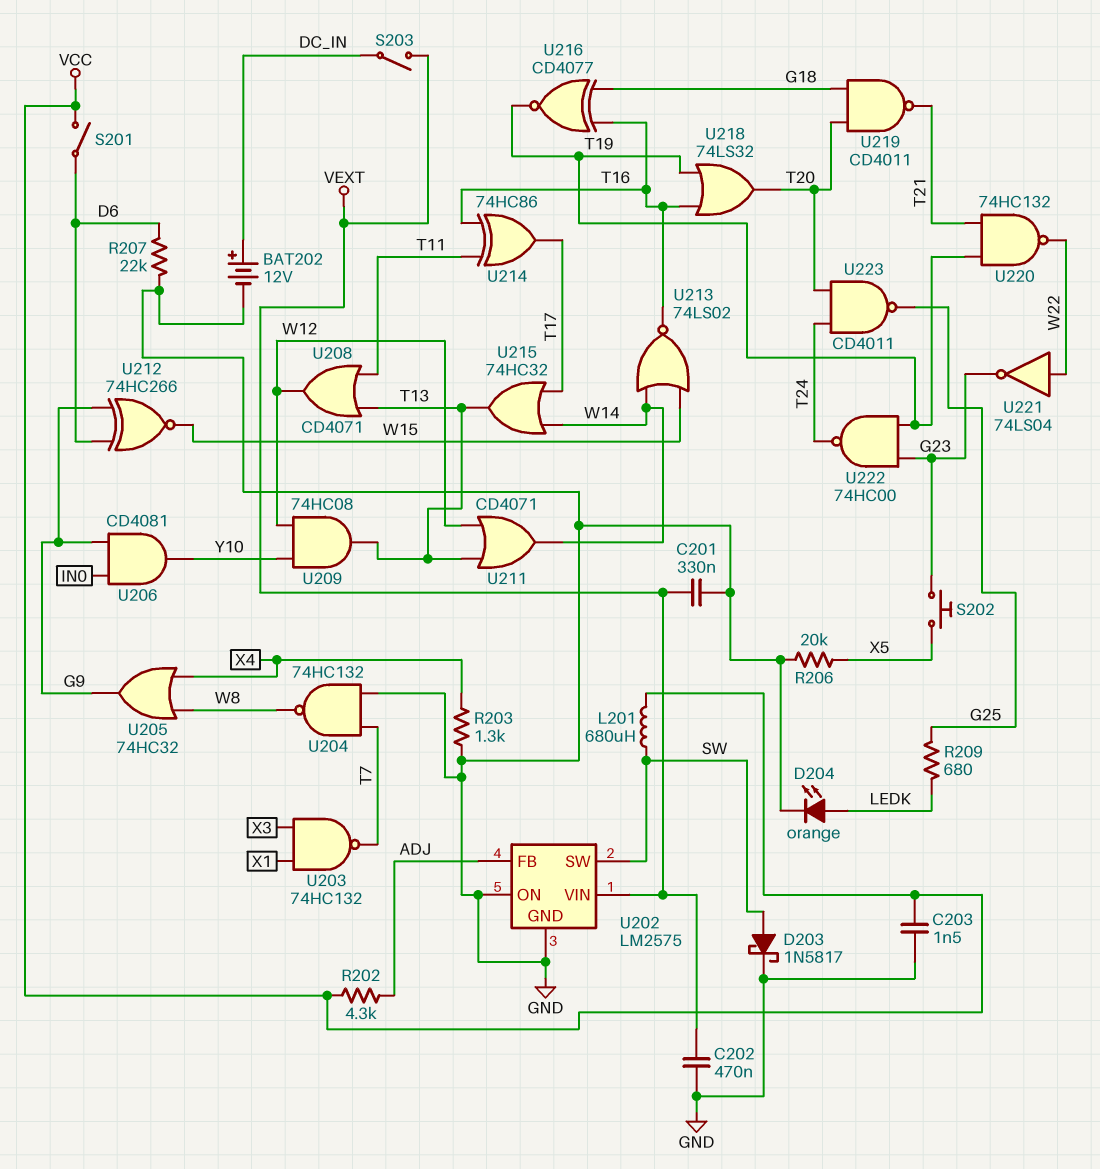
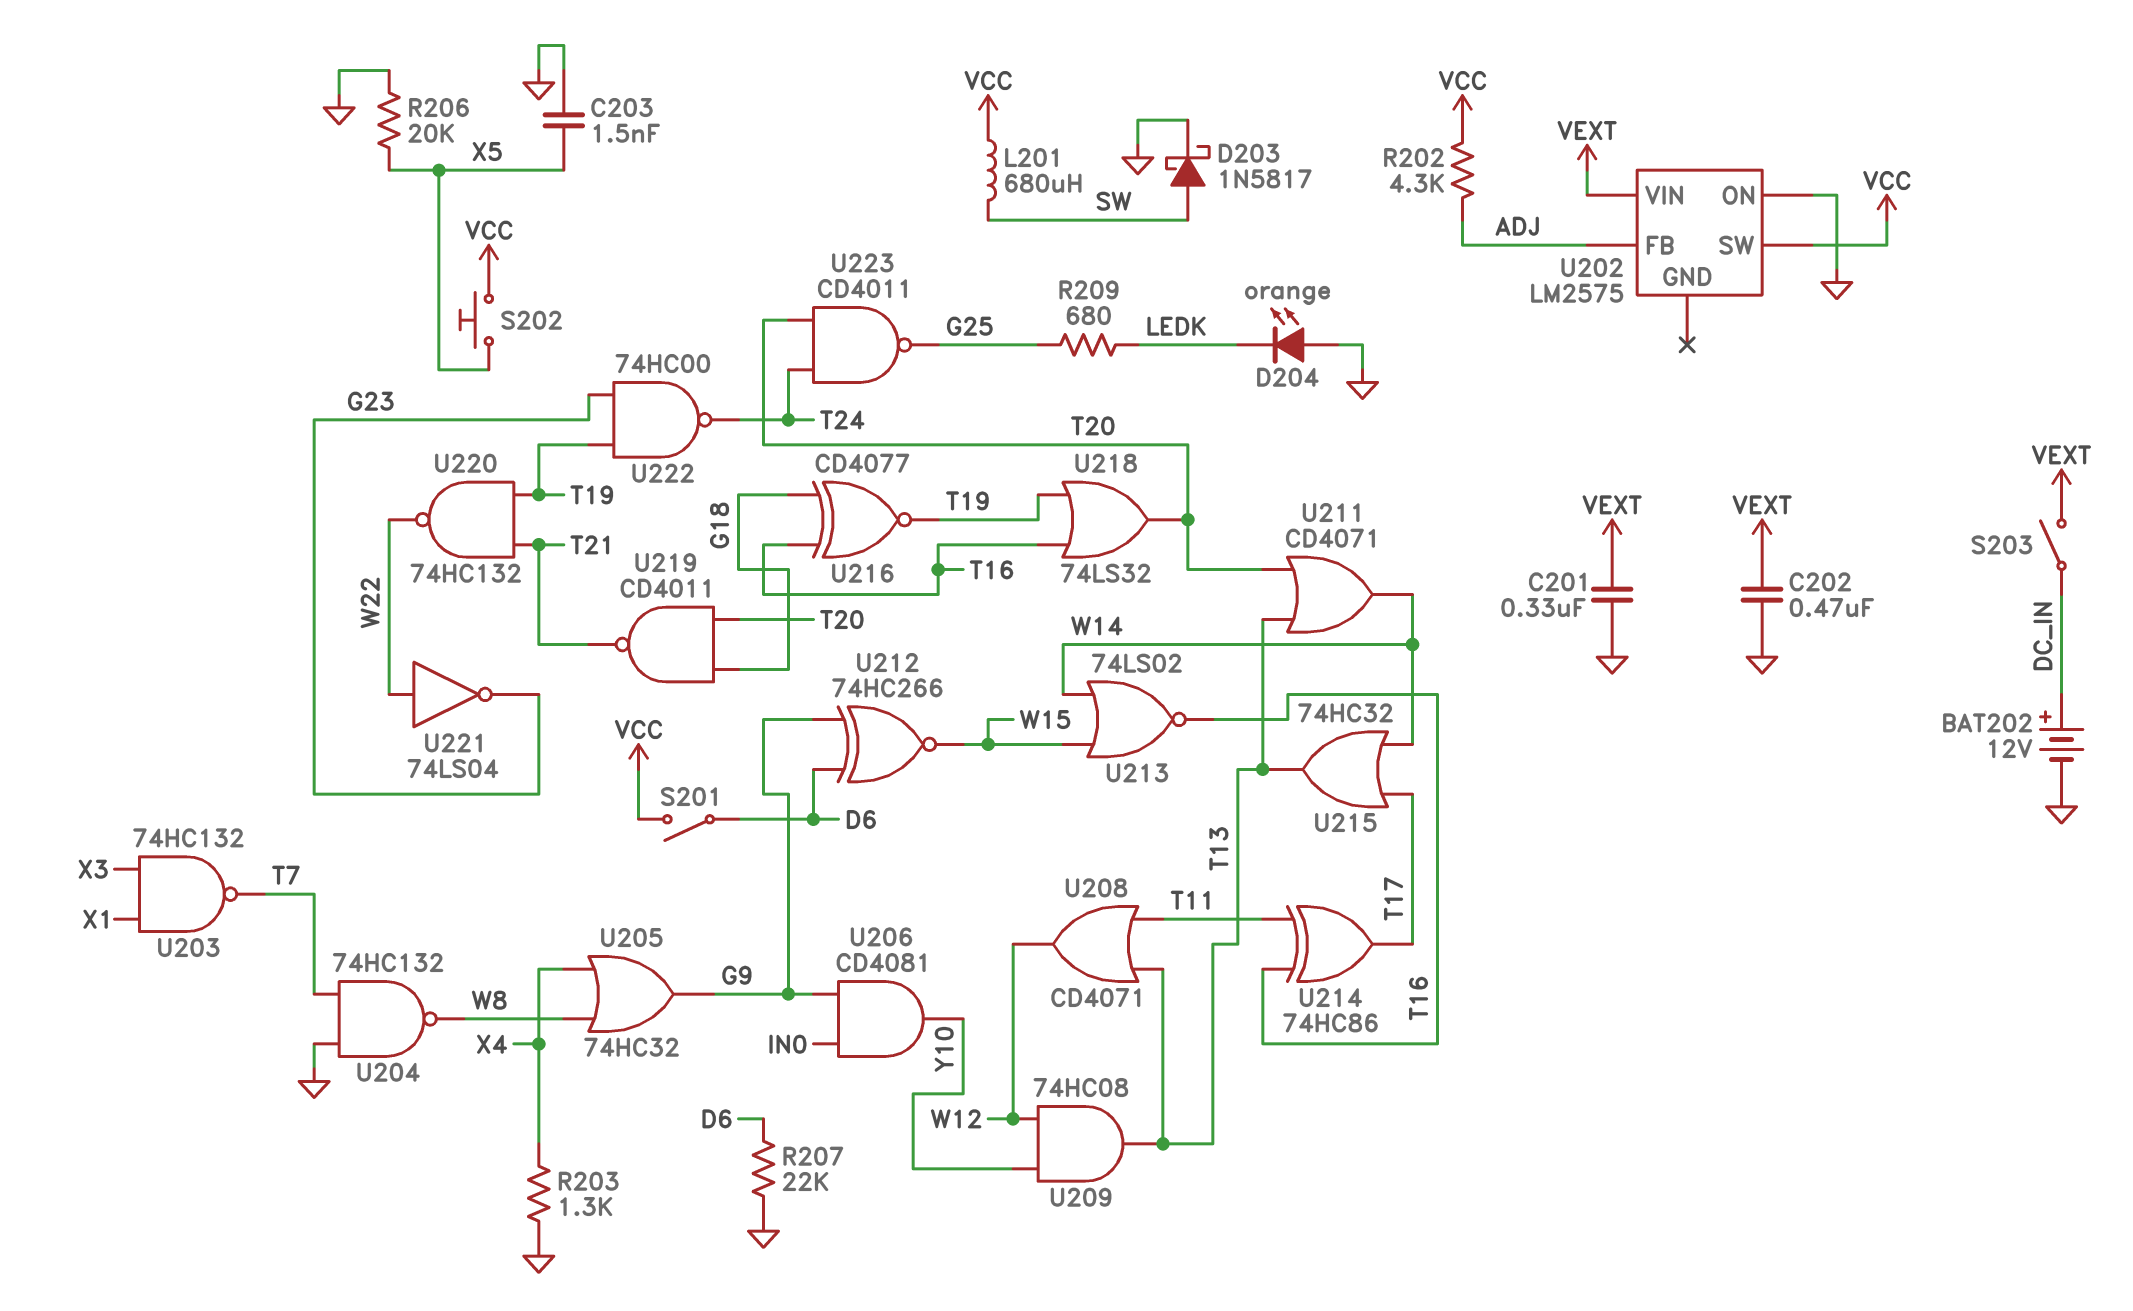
C203: 1.5nF (GND, VCC) -> 1.5nF (GND, X5)
D204: LED orange (A LEDK, K GND) -> LED orange (A GND, K LEDK)
S202: button (G23, X5) -> button (VCC, X5)
U202 pin GND: GND -> none
U202 pin SW: SW -> VCC
U211: OR CD4071 (in T13, in W12, out W14) -> OR CD4071 (in T13, in T20, out W14)

